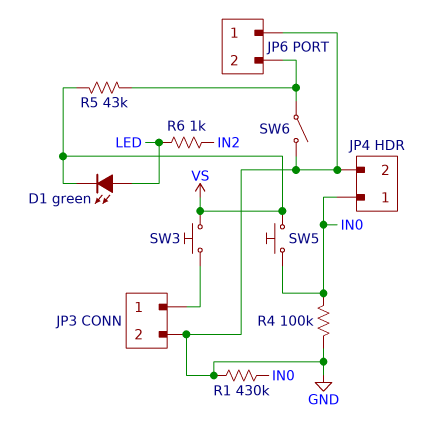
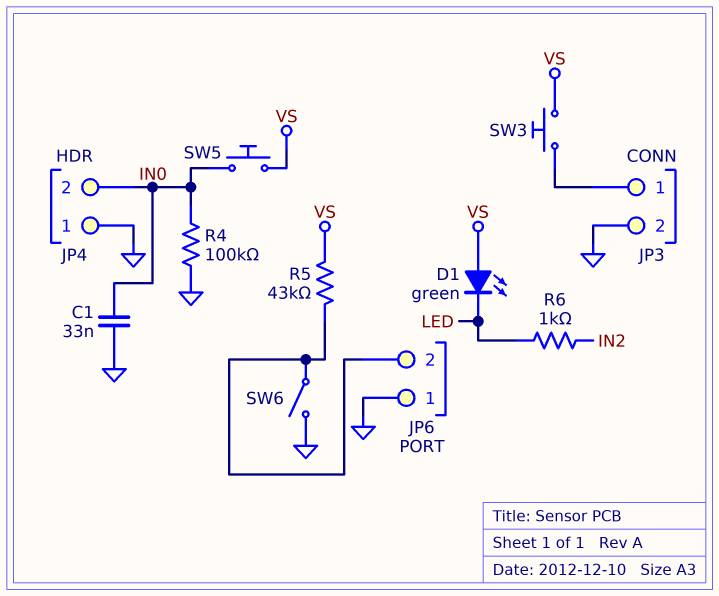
C1: none -> 33nF (GND, IN0)
D1: LED green (A LED, K VS) -> LED green (A VS, K LED)
JP4 pin 1: IN0 -> GND
JP4 pin 2: GND -> IN0
R1: 430k (GND, IN0) -> none

